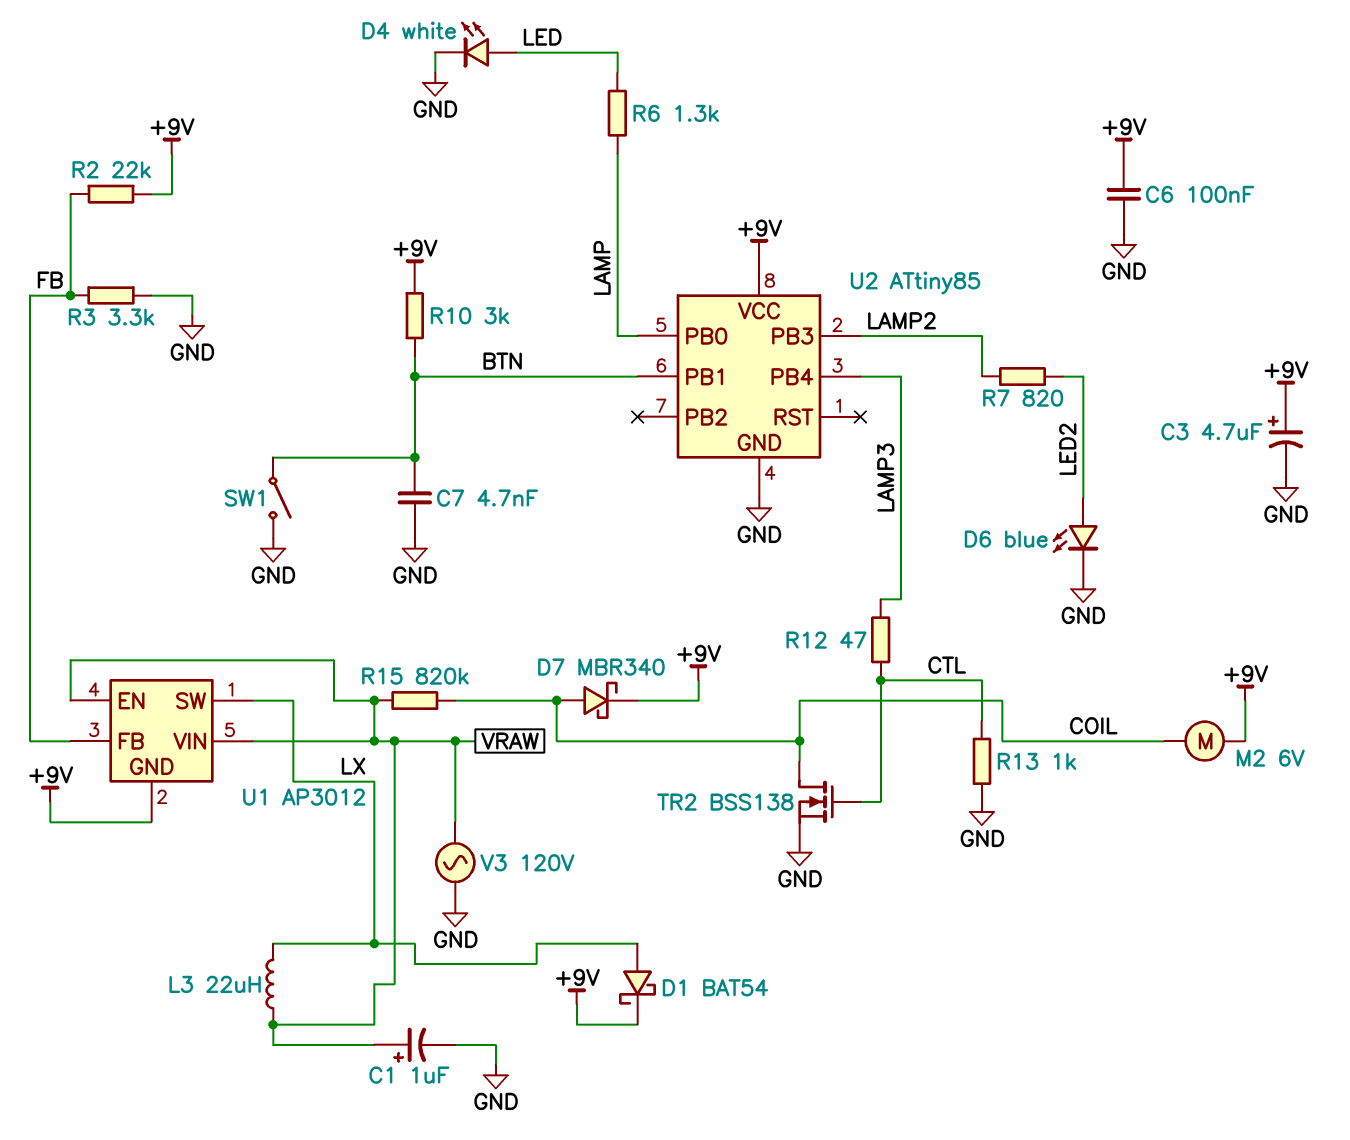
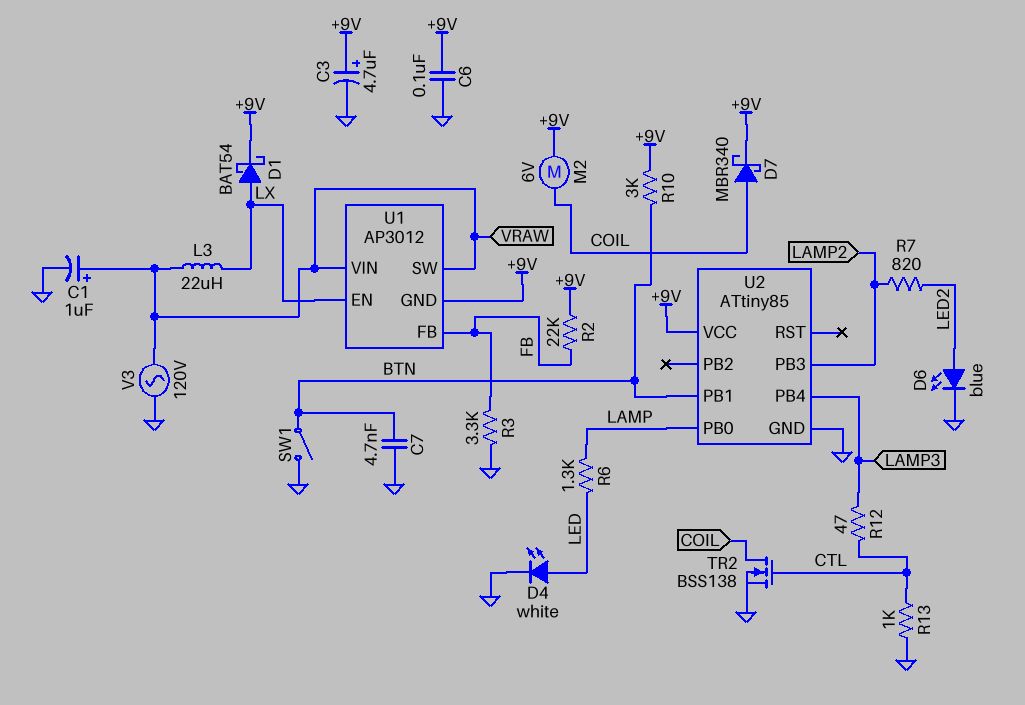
R15: 820k (COIL, VRAW) -> none
U1 pin EN: VRAW -> LX
U1 pin SW: LX -> VRAW

